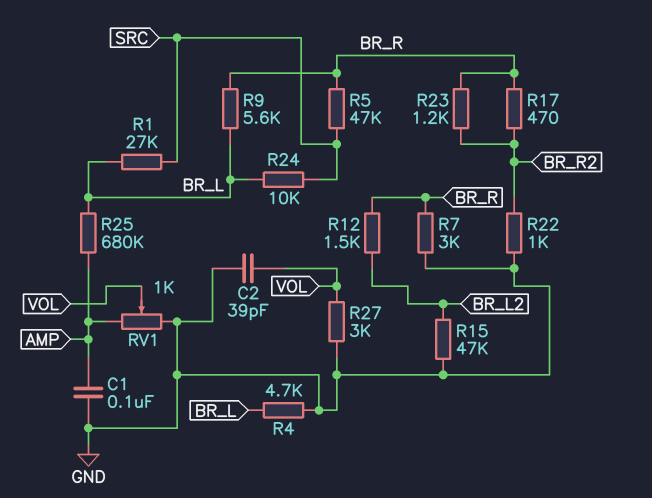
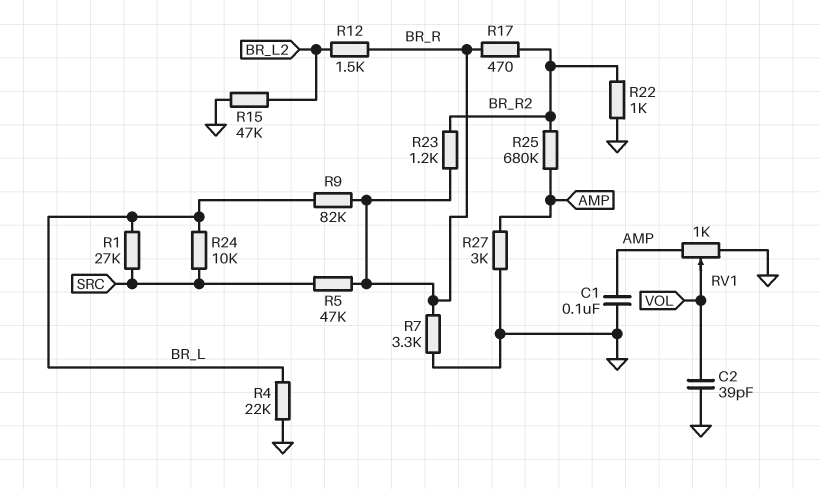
R4: 4.7k (BR_L, GND) -> 22k (BR_L, GND)
R7: 3k (BR_R, GND) -> 3.3k (BR_R, GND)
R9: 5.6k (BR_L, BR_R) -> 82k (BR_L, BR_R)
R25: 680k (AMP, BR_L) -> 680k (AMP, BR_R2)
R27: 3k (GND, VOL) -> 3k (AMP, GND)

